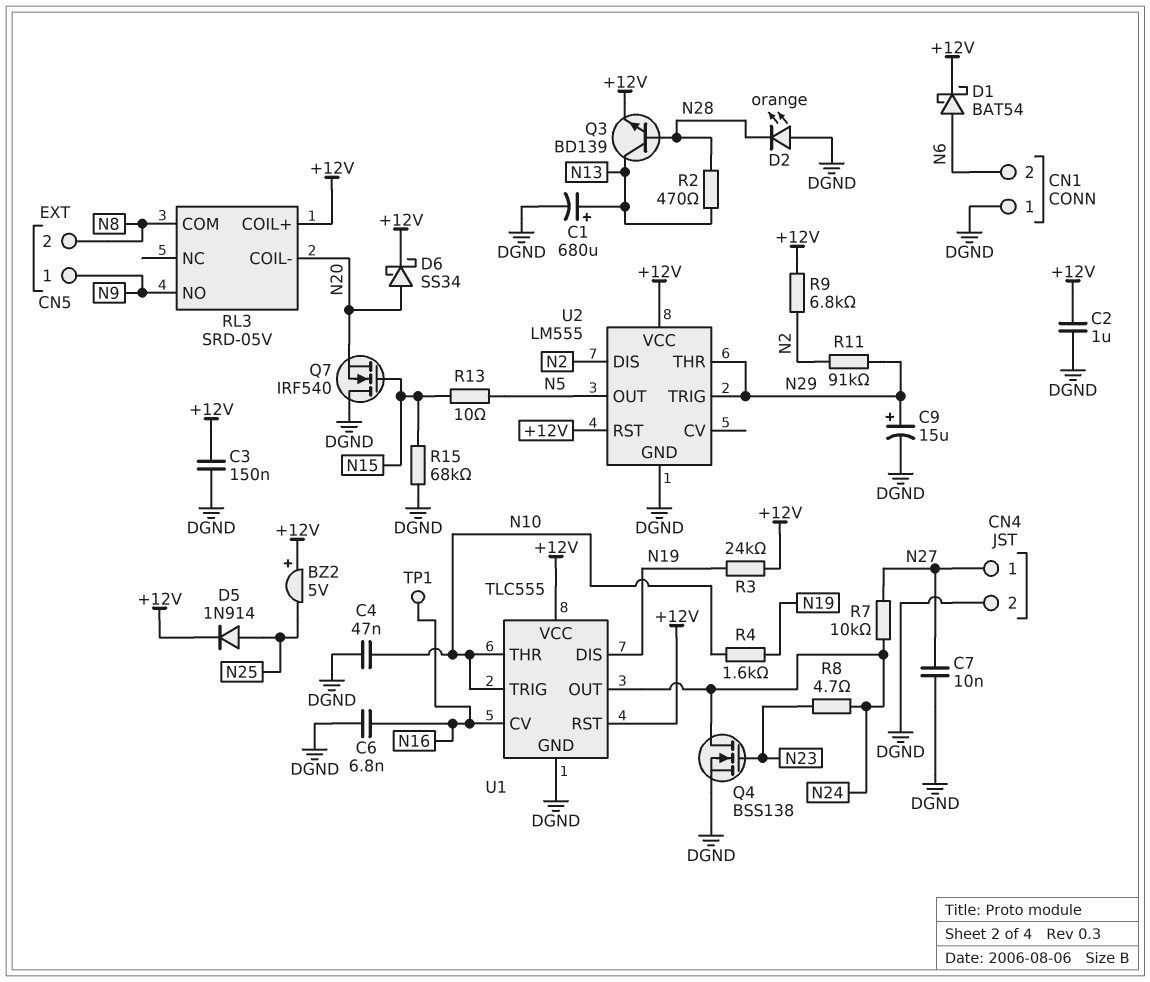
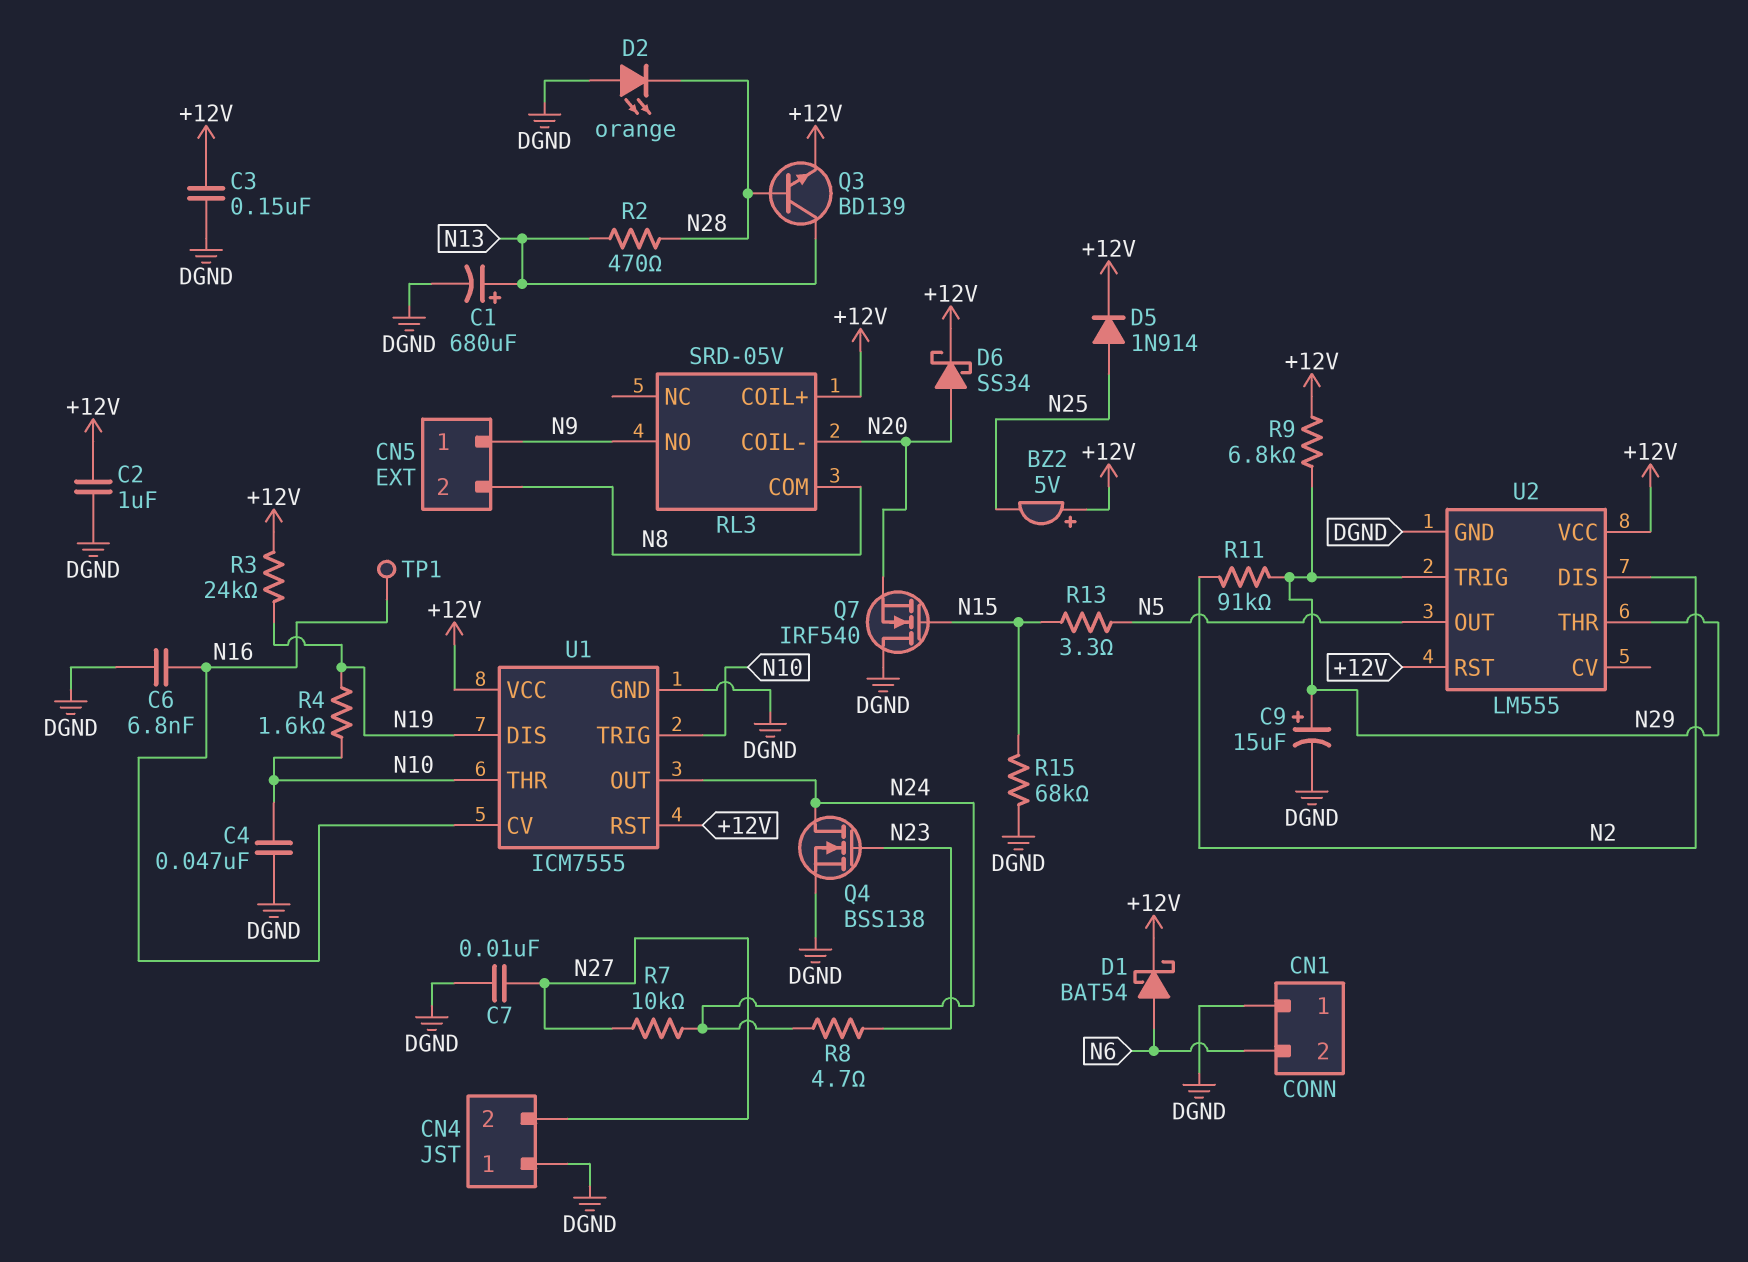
CN4 pin 1: N27 -> DGND
CN4 pin 2: DGND -> N27
R9: 6.8k (+12V, N2) -> 6.8k (+12V, N29)
R13: 10 (N5, N15) -> 3.3 (N5, N15)
U1: TLC555 -> ICM7555

